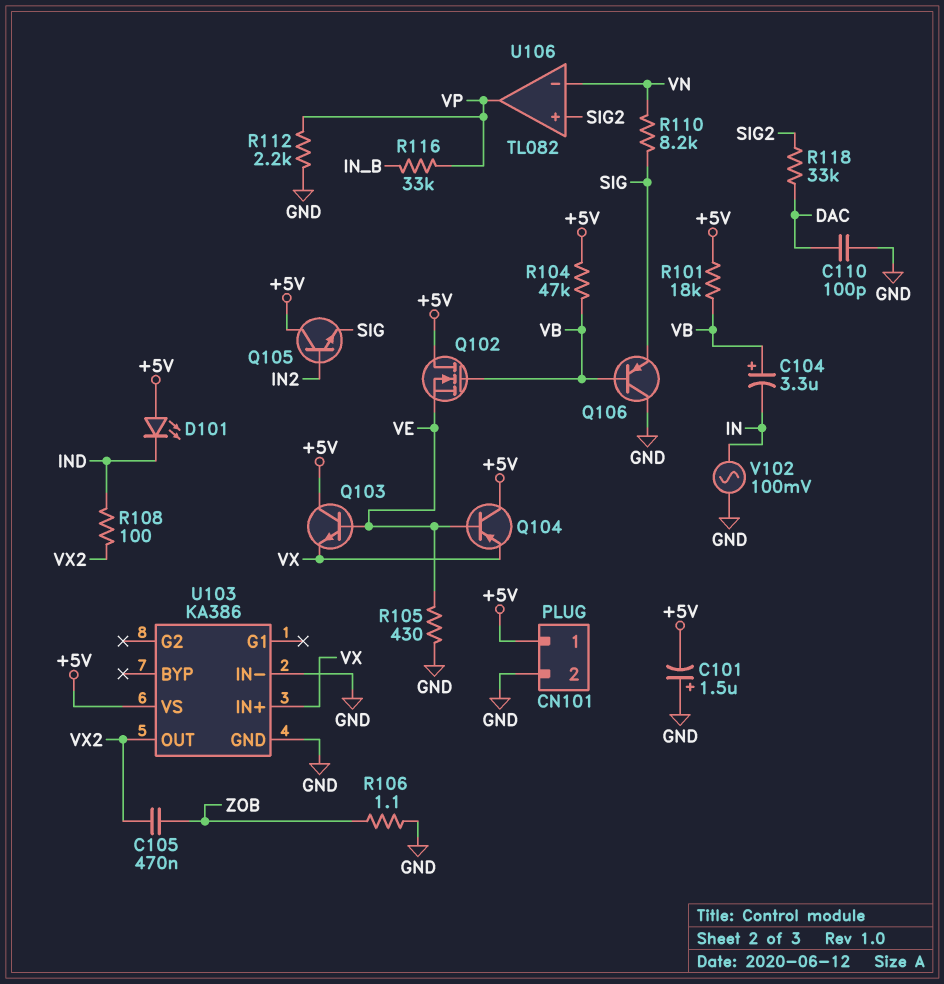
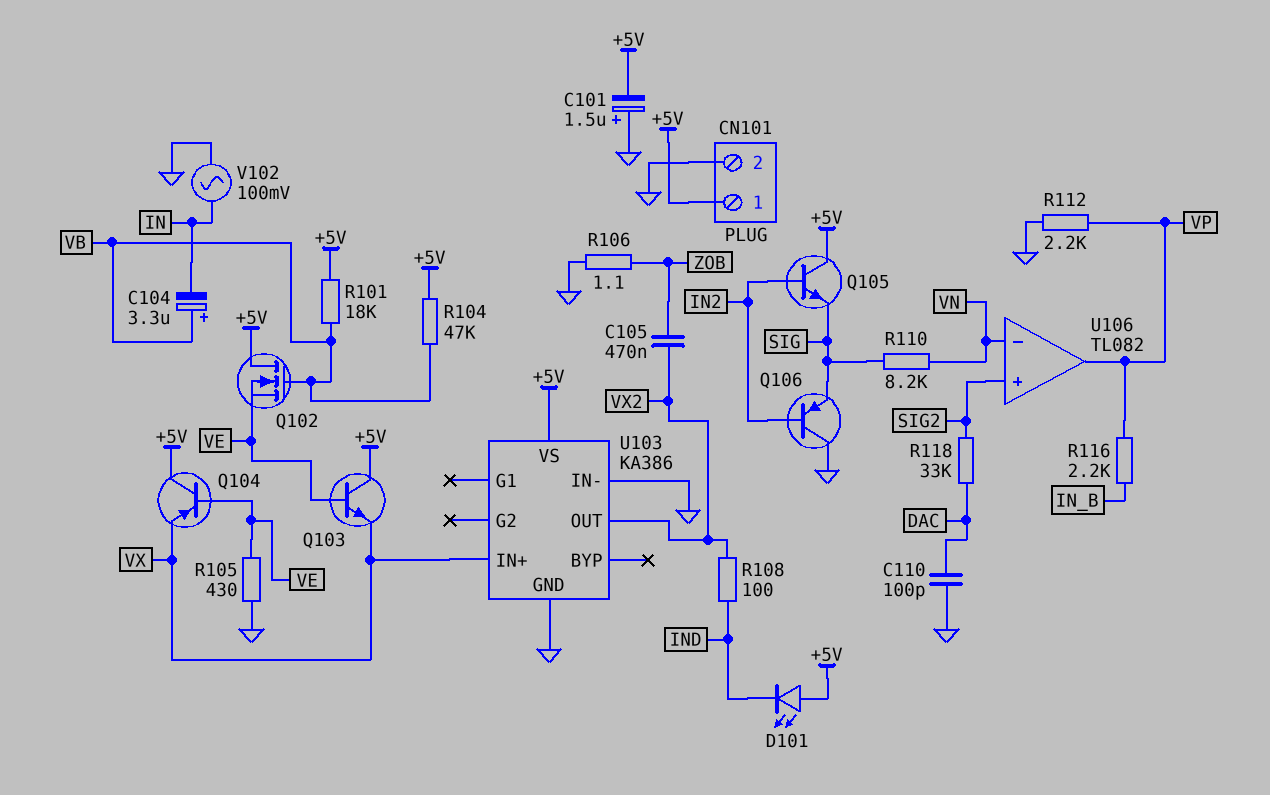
Q106: PNP (B VB, C GND, E SIG) -> PNP (B IN2, C GND, E SIG)
R116: 33k (IN_B, VP) -> 2.2k (IN_B, VP)

